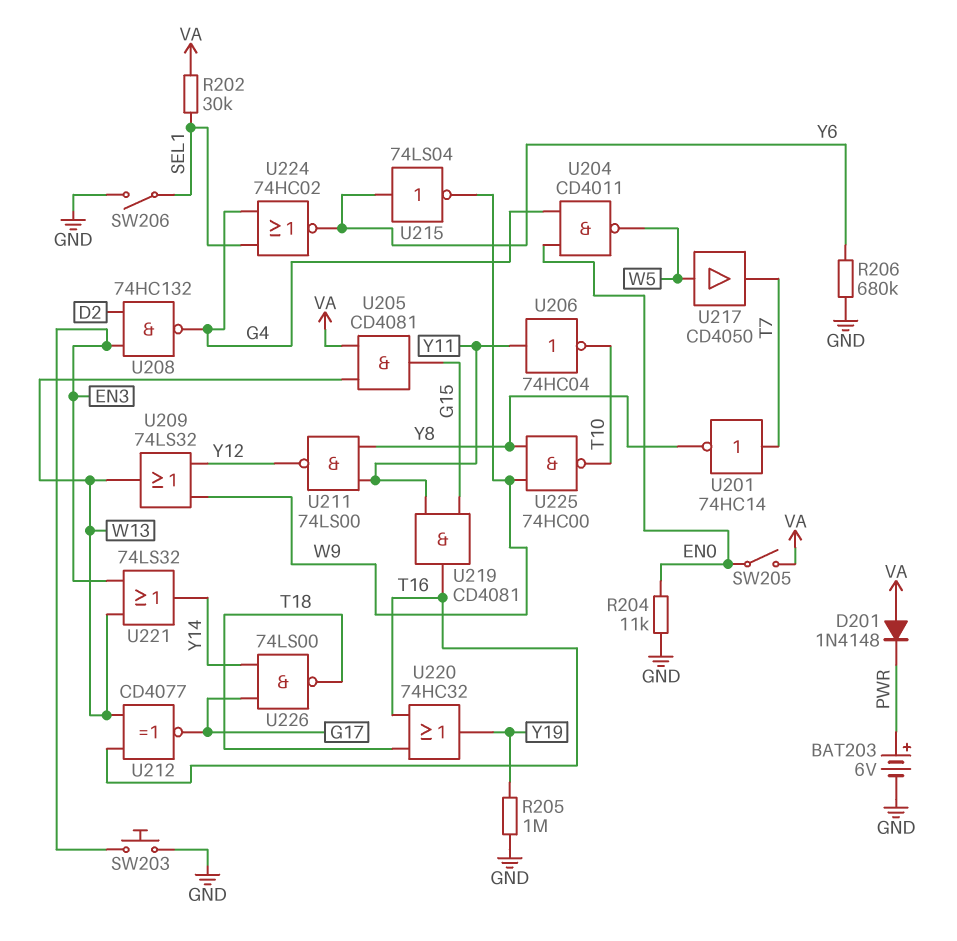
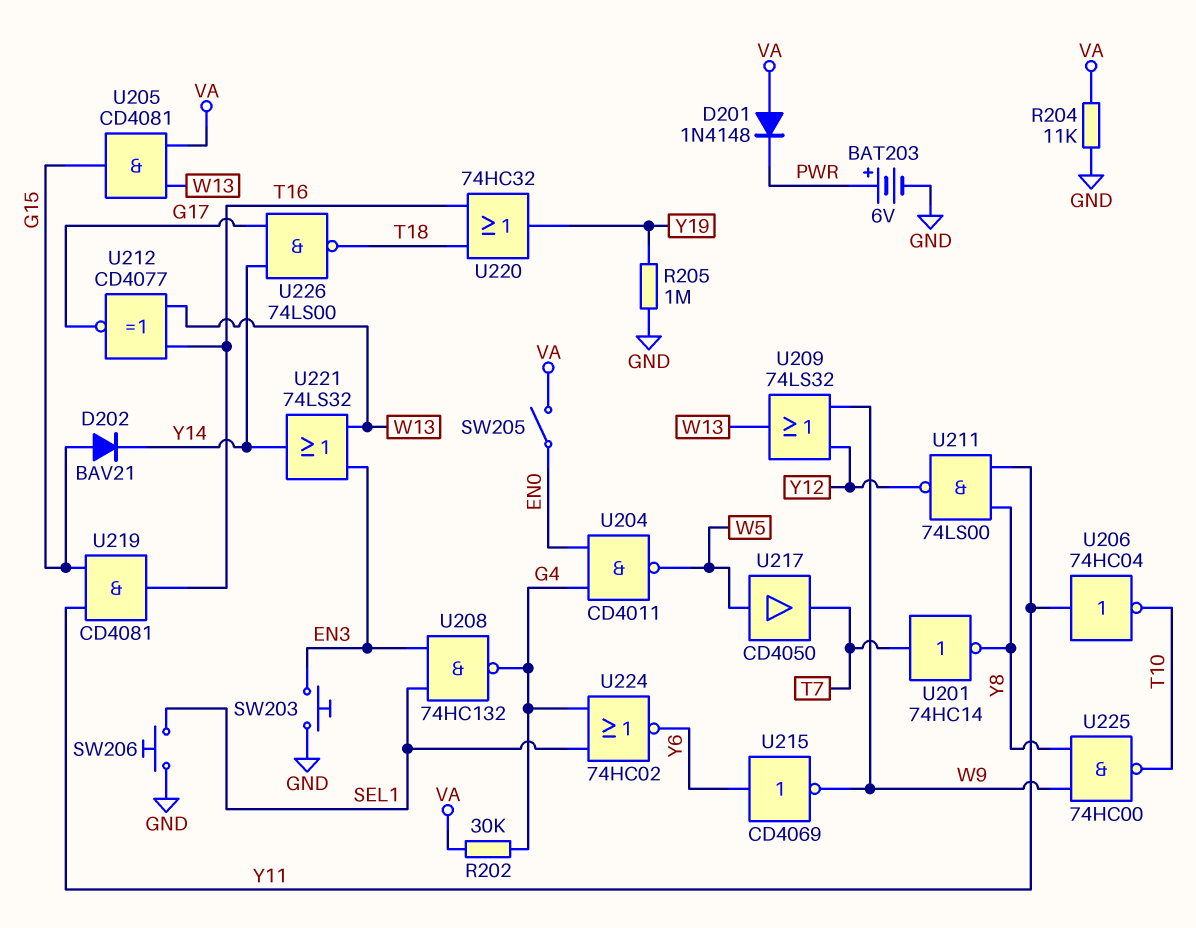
D202: none -> diode BAV21 (A G15, K Y14)
R202: 30k (SEL1, VA) -> 30k (G4, VA)
R204: 11k (EN0, GND) -> 11k (GND, VA)
R206: 680k (GND, Y6) -> none
SW206: switch (GND, SEL1) -> button (GND, SEL1)
U208: NAND 74HC132 (in D2, in EN3, out G4) -> NAND 74HC132 (in EN3, in SEL1, out G4)
U215: NOT 74LS04 (in Y6, out W9) -> NOT CD4069 (in Y6, out W9)

